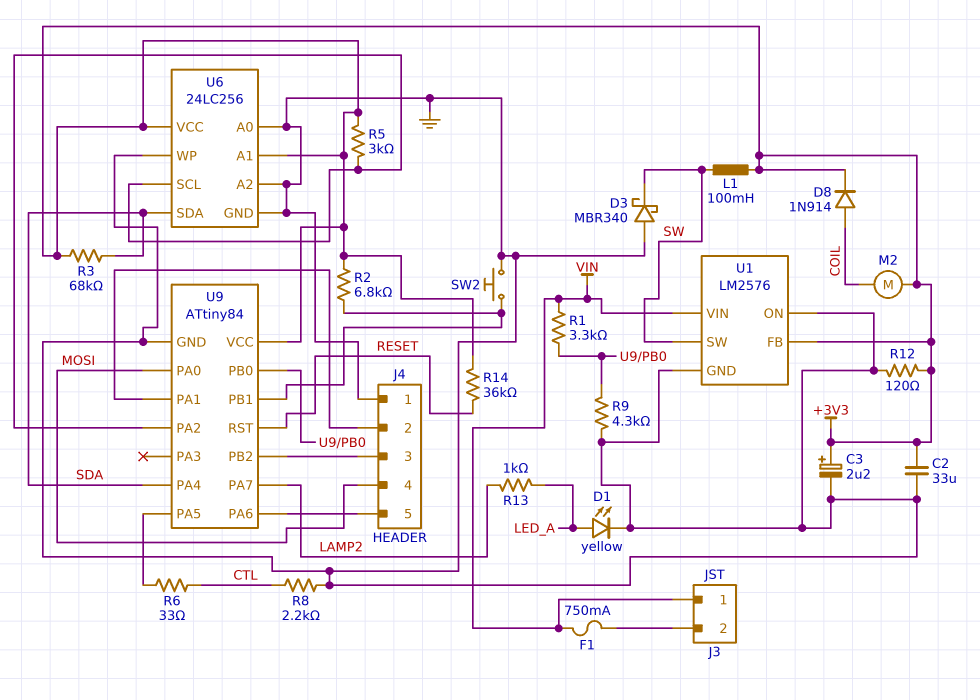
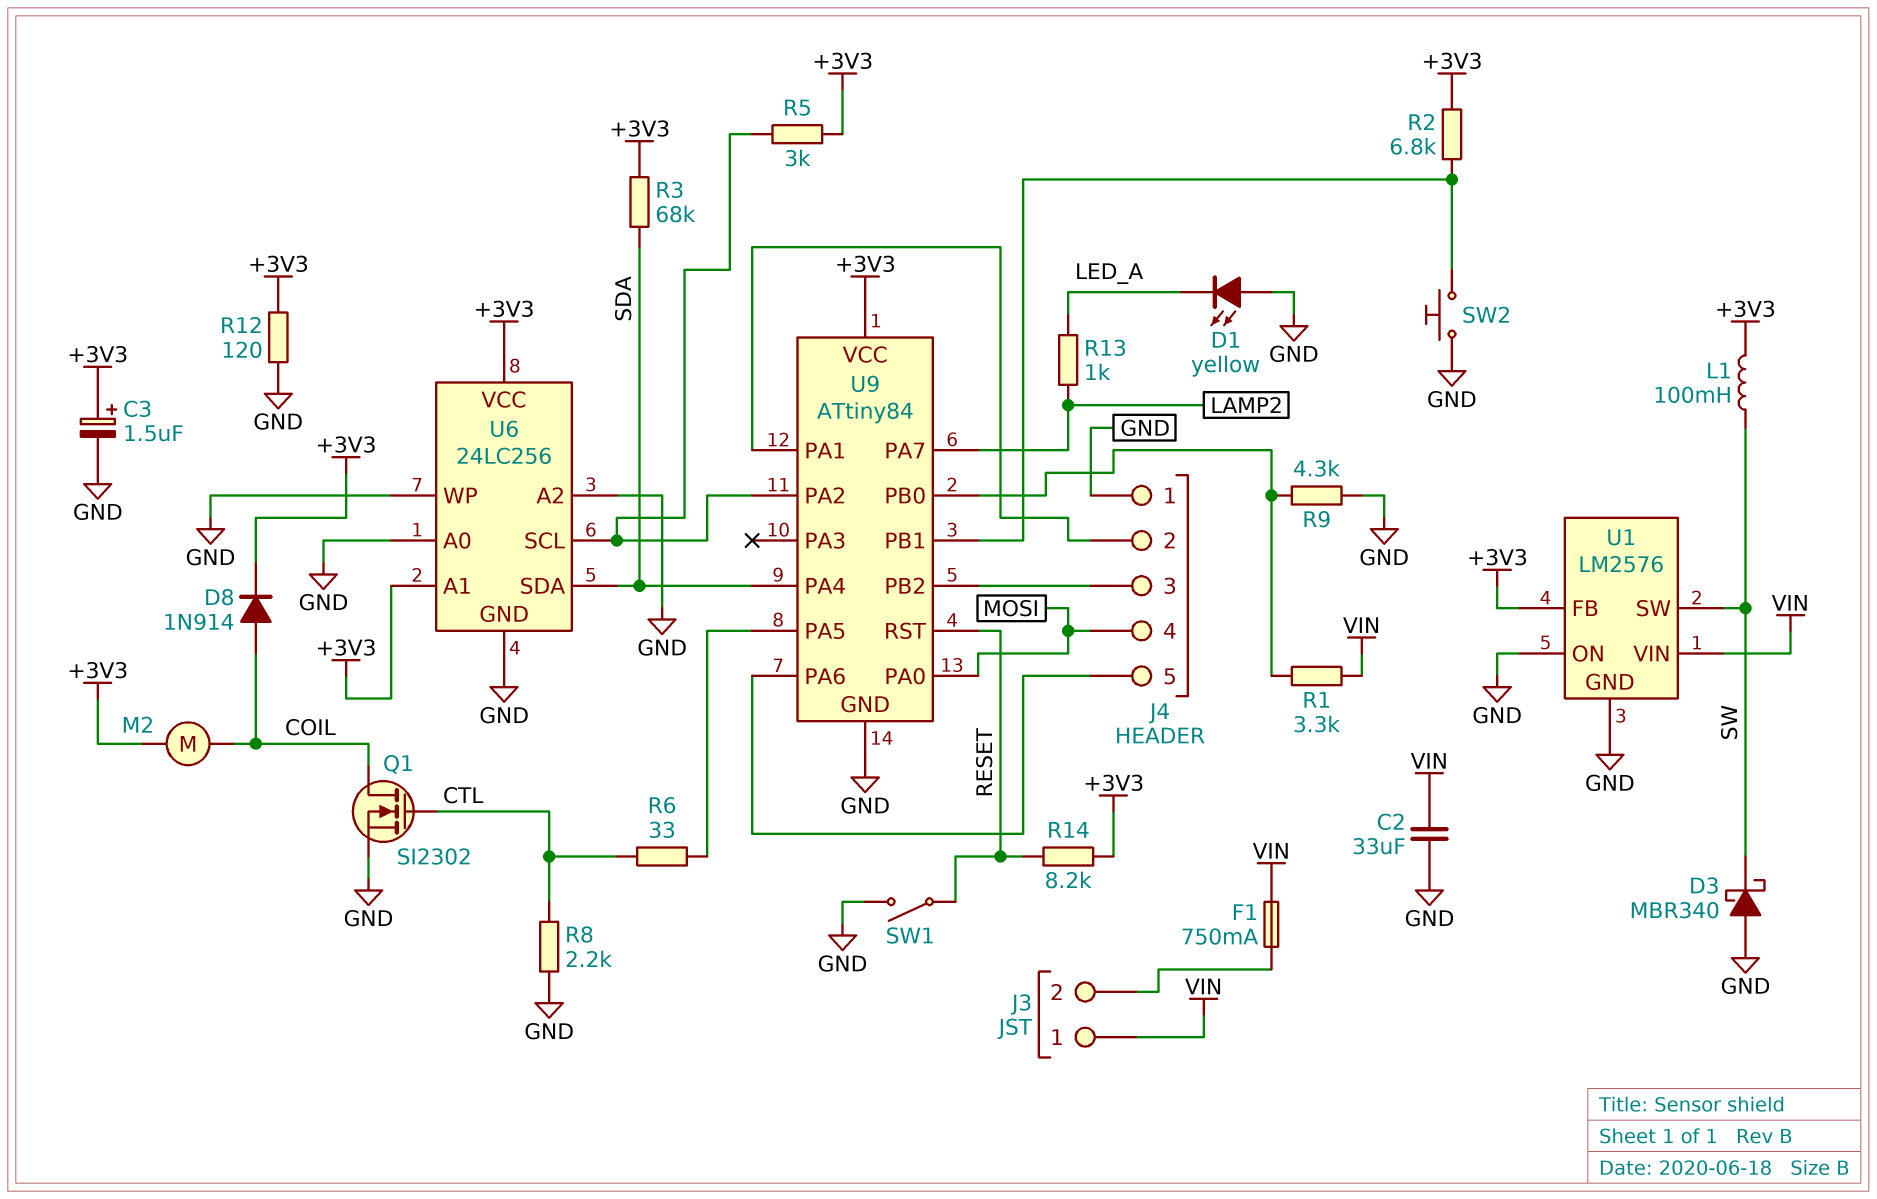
C2: 33uF (+3V3, GND) -> 33uF (GND, VIN)
C3: 2.2uF (plus +3V3, minus GND) -> 1.5uF (plus +3V3, minus GND)
D1: LED yellow (A LED_A, K GND) -> LED yellow (A GND, K LED_A)
Q1: none -> NMOS SI2302 (G CTL, D COIL, S GND)
R14: 36k (+3V3, RESET) -> 8.2k (+3V3, RESET)
SW1: none -> switch (GND, RESET)

